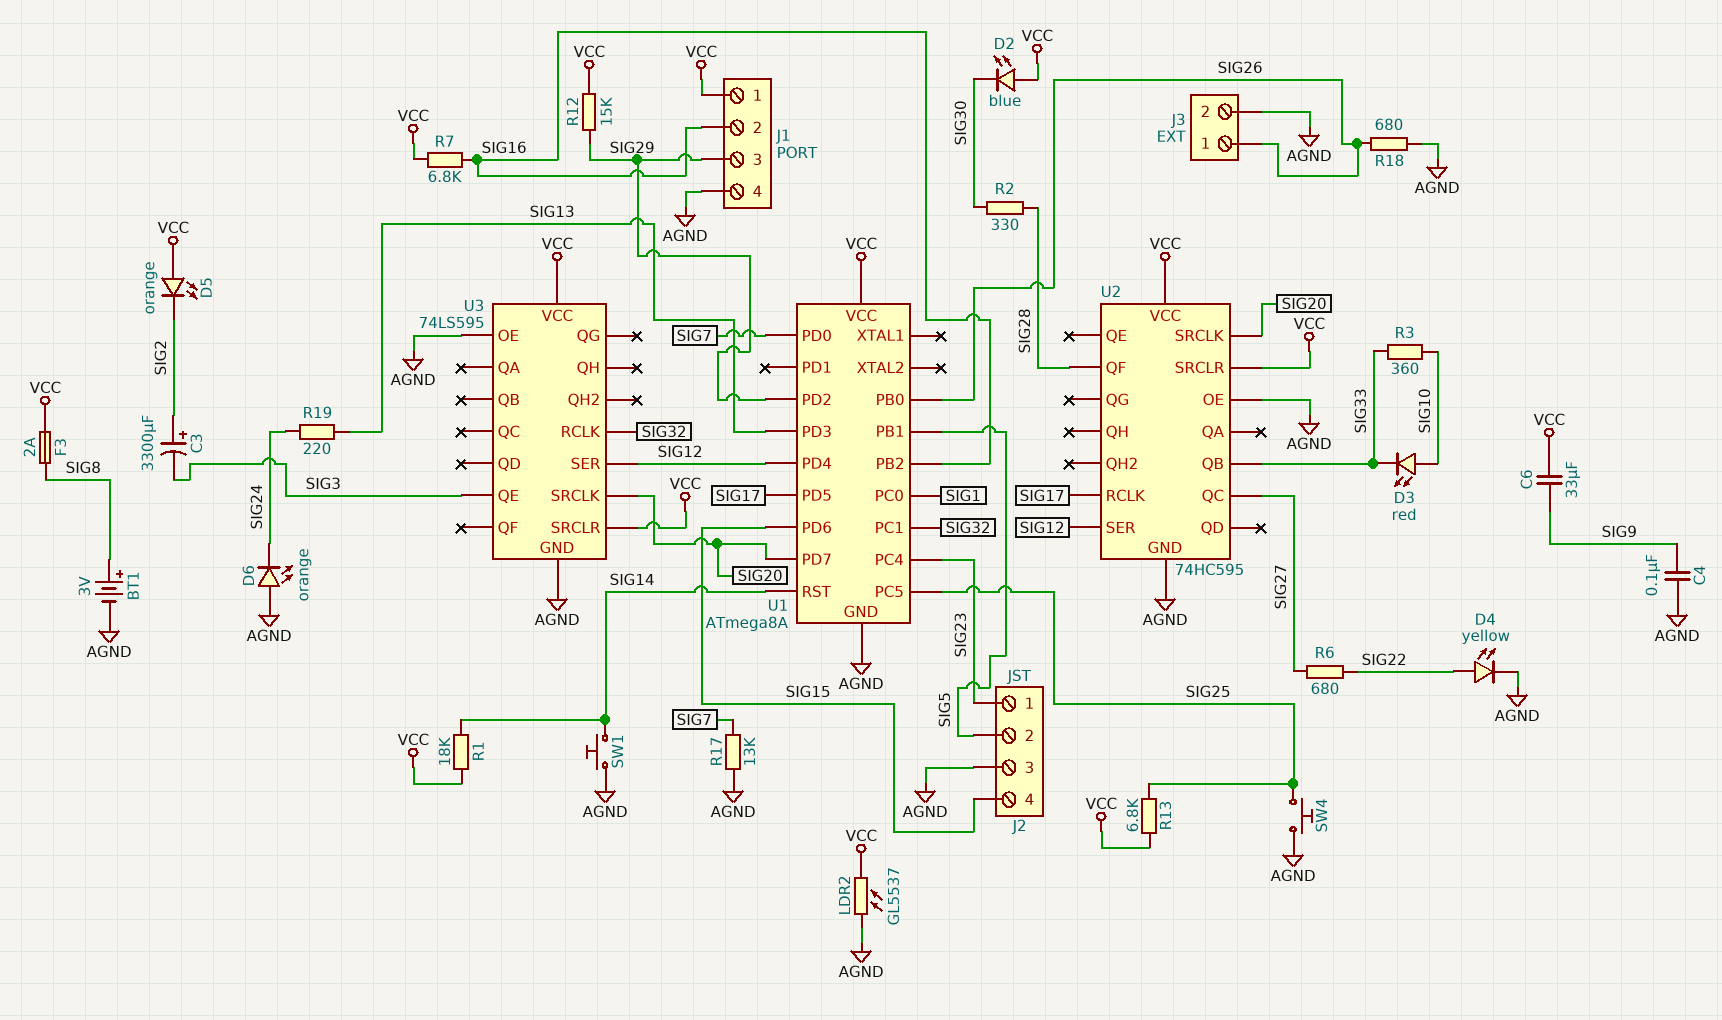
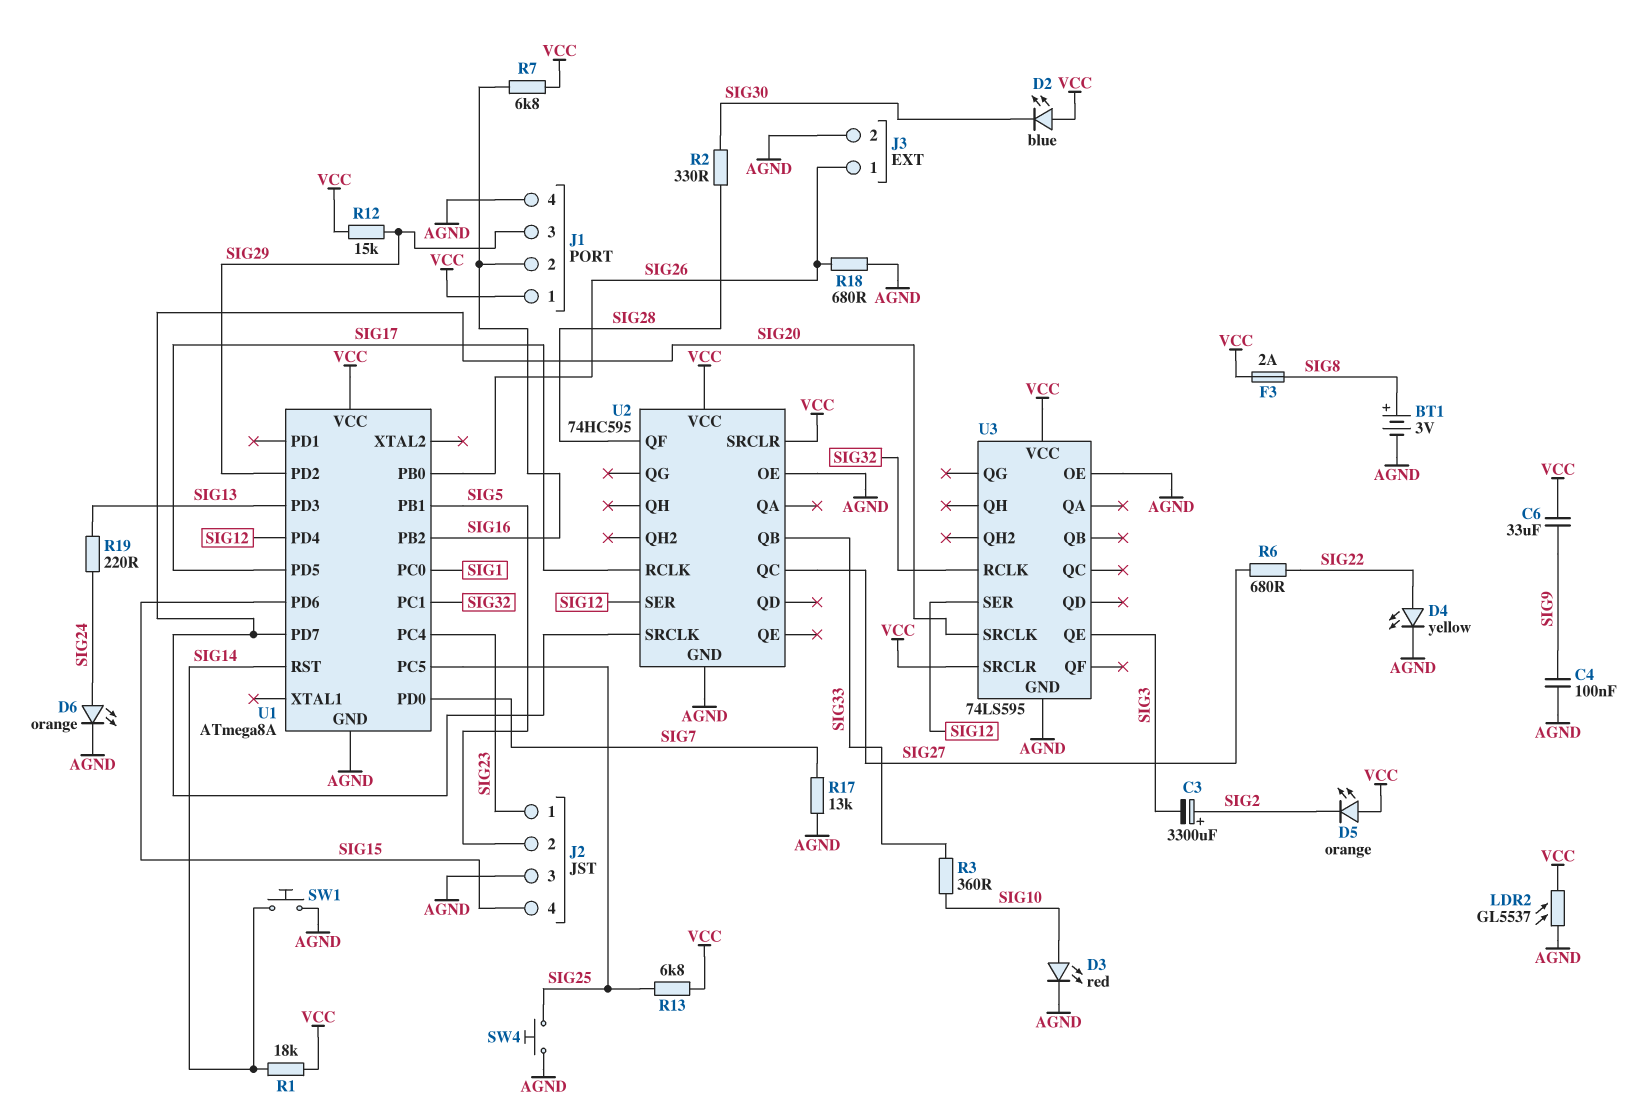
D3: LED red (A SIG10, K SIG33) -> LED red (A SIG10, K AGND)
D6: LED orange (A AGND, K SIG24) -> LED orange (A SIG24, K AGND)

